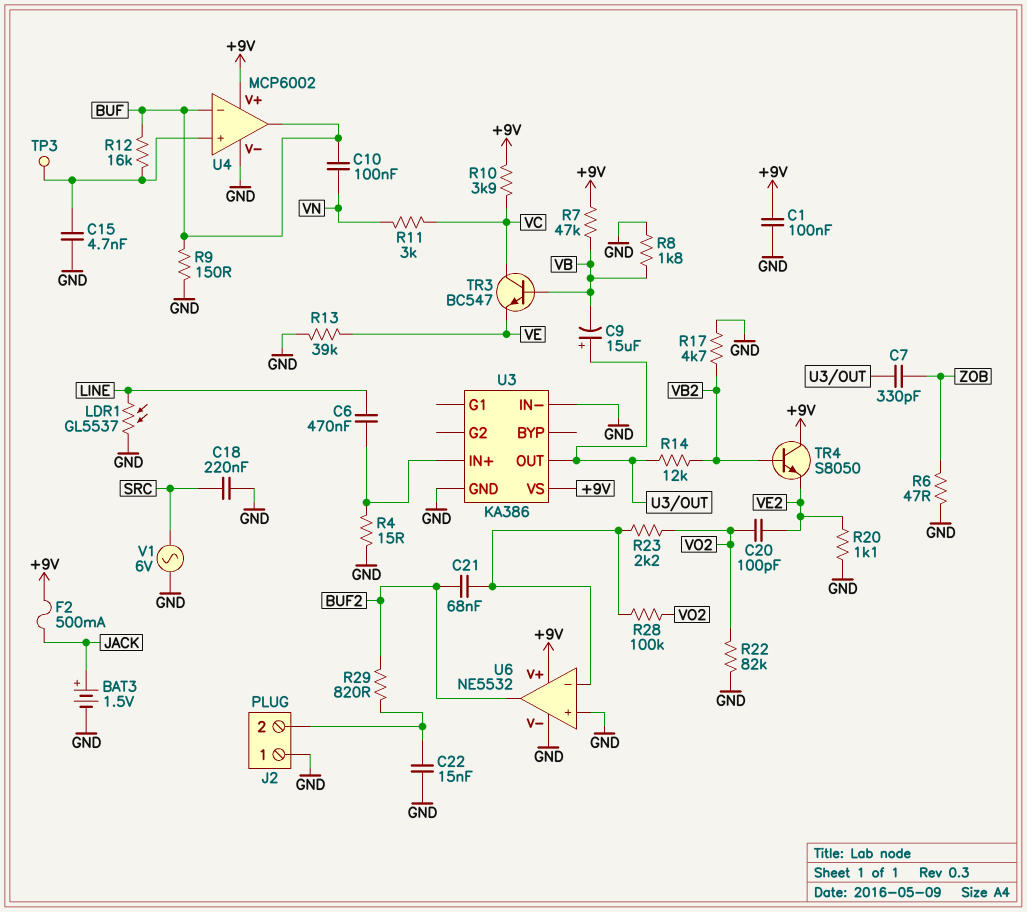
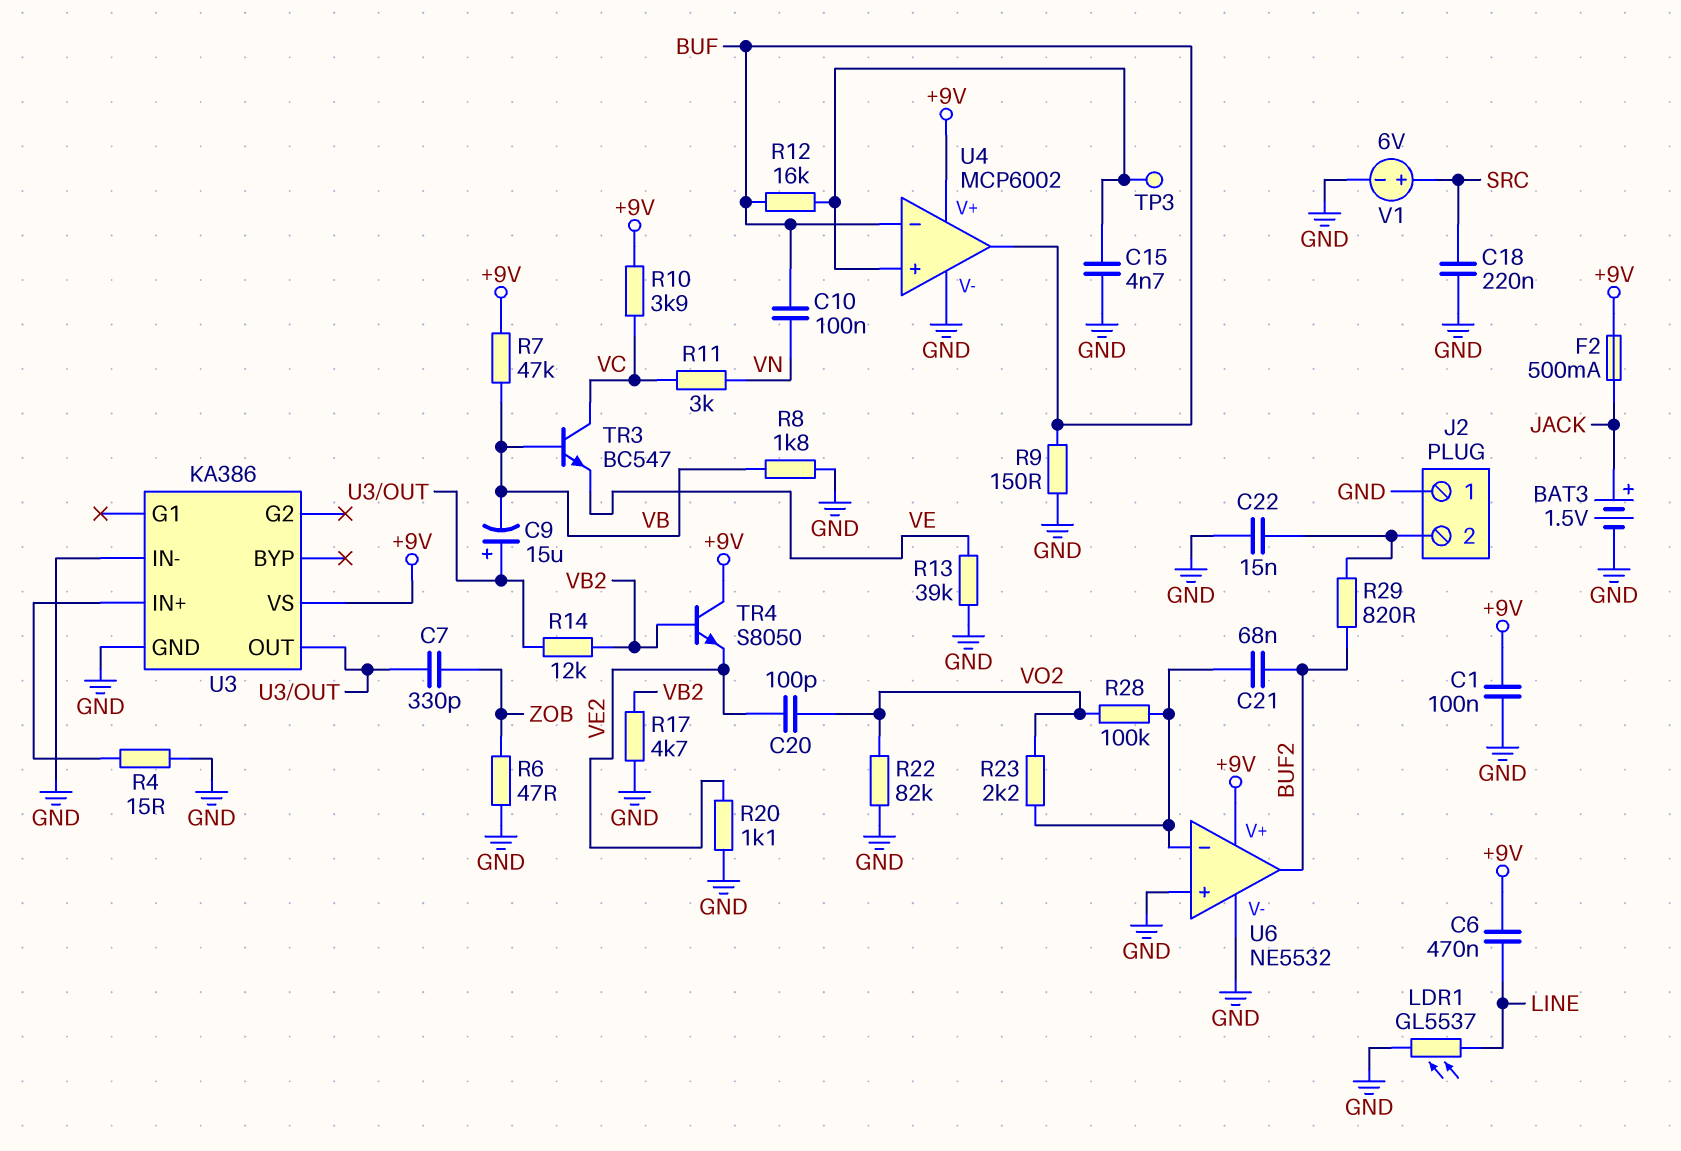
C6: 470nF (LINE, U3/IN+) -> 470nF (+9V, LINE)
V1: AC 6V (GND, SRC) -> 6V (plus SRC, minus GND)

